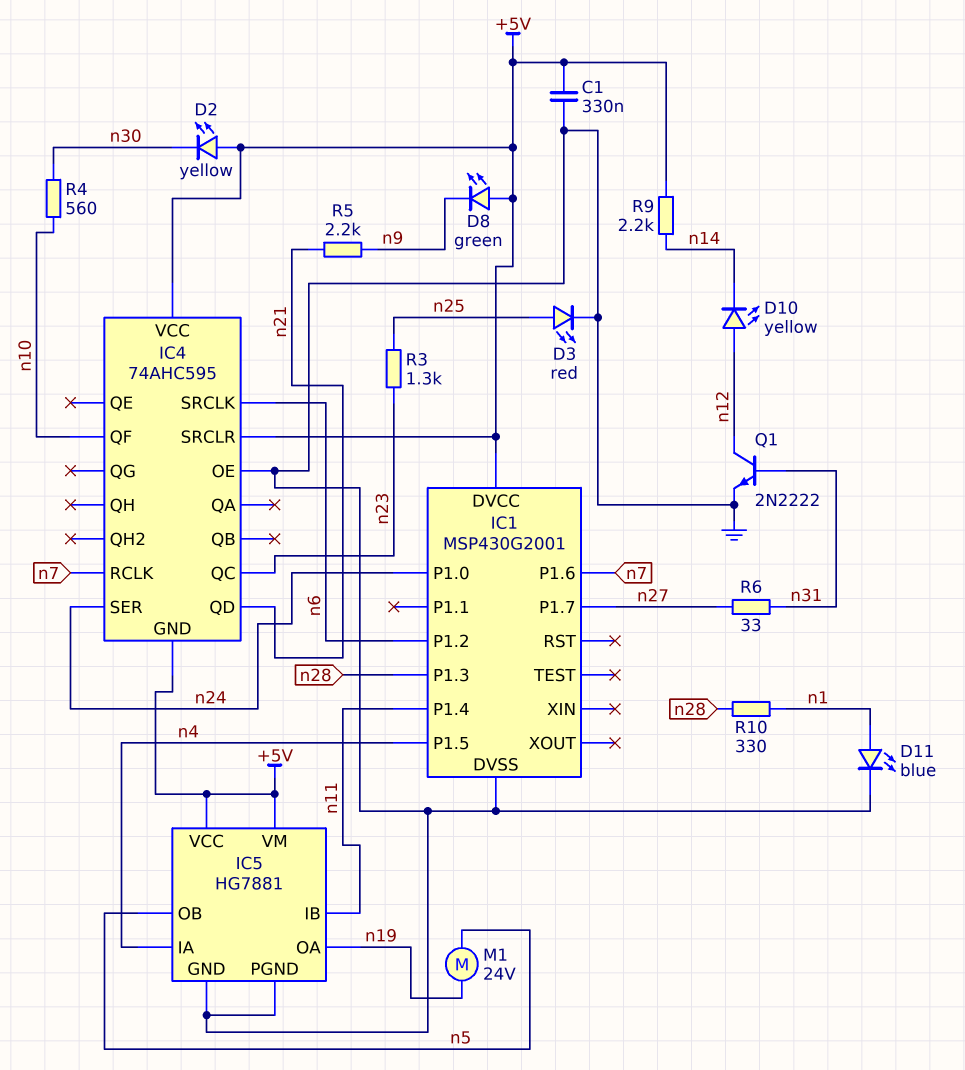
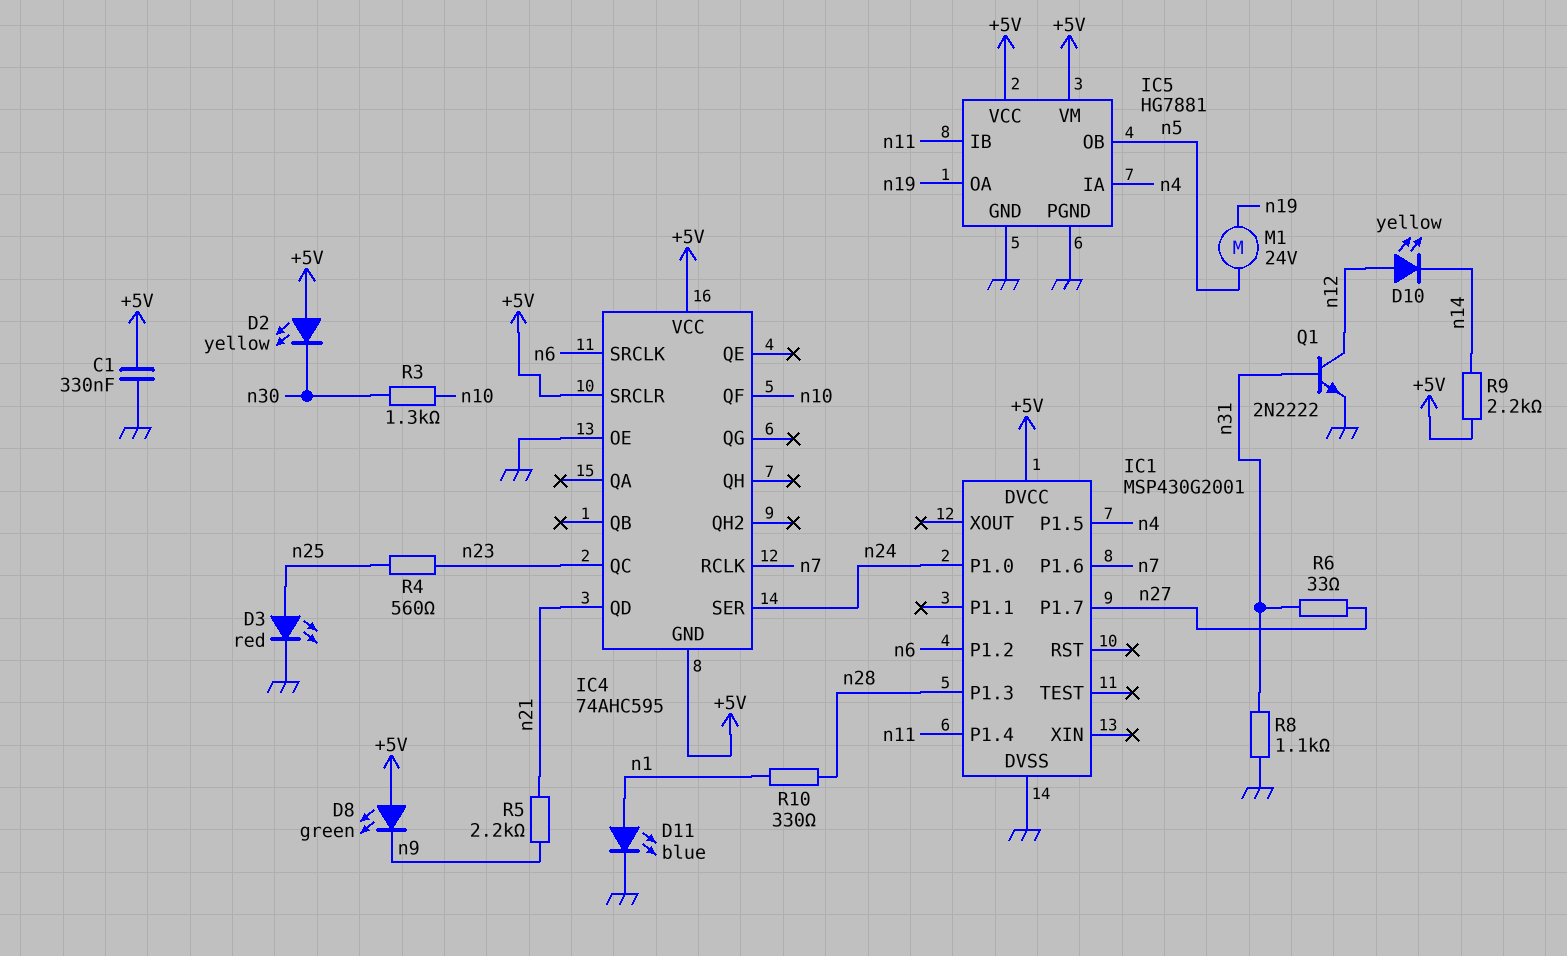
R3: 1.3k (n23, n25) -> 1.3k (n10, n30)
R4: 560 (n10, n30) -> 560 (n23, n25)
R8: none -> 1.1k (GND, n31)

